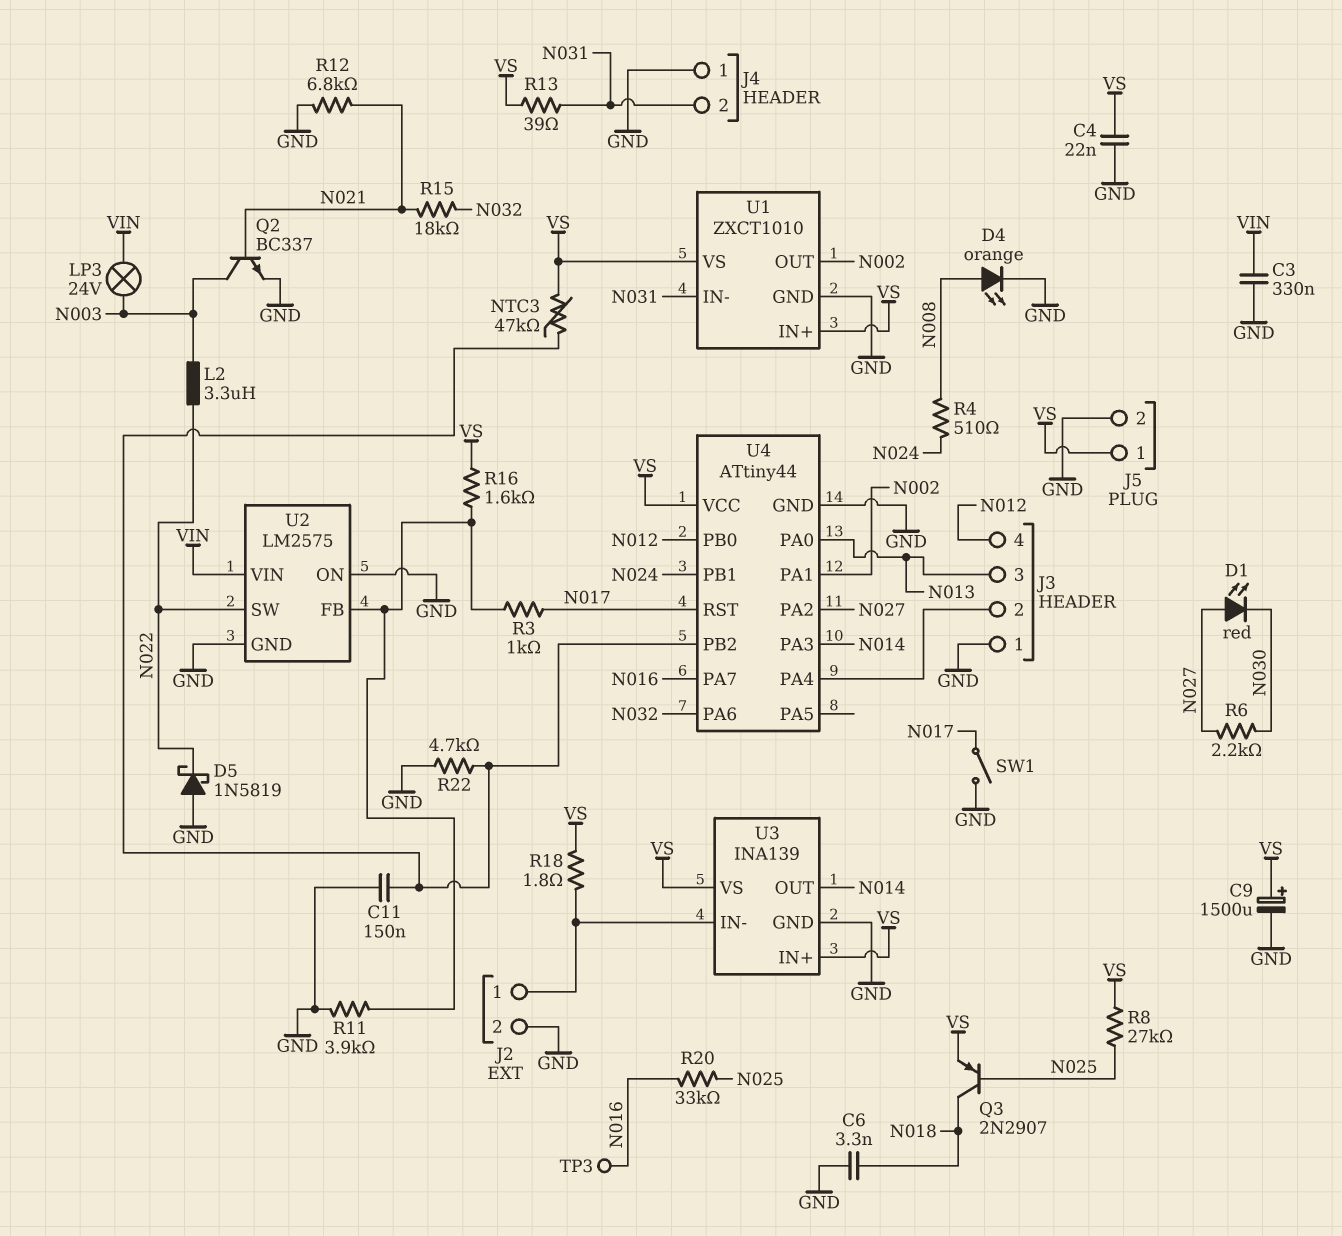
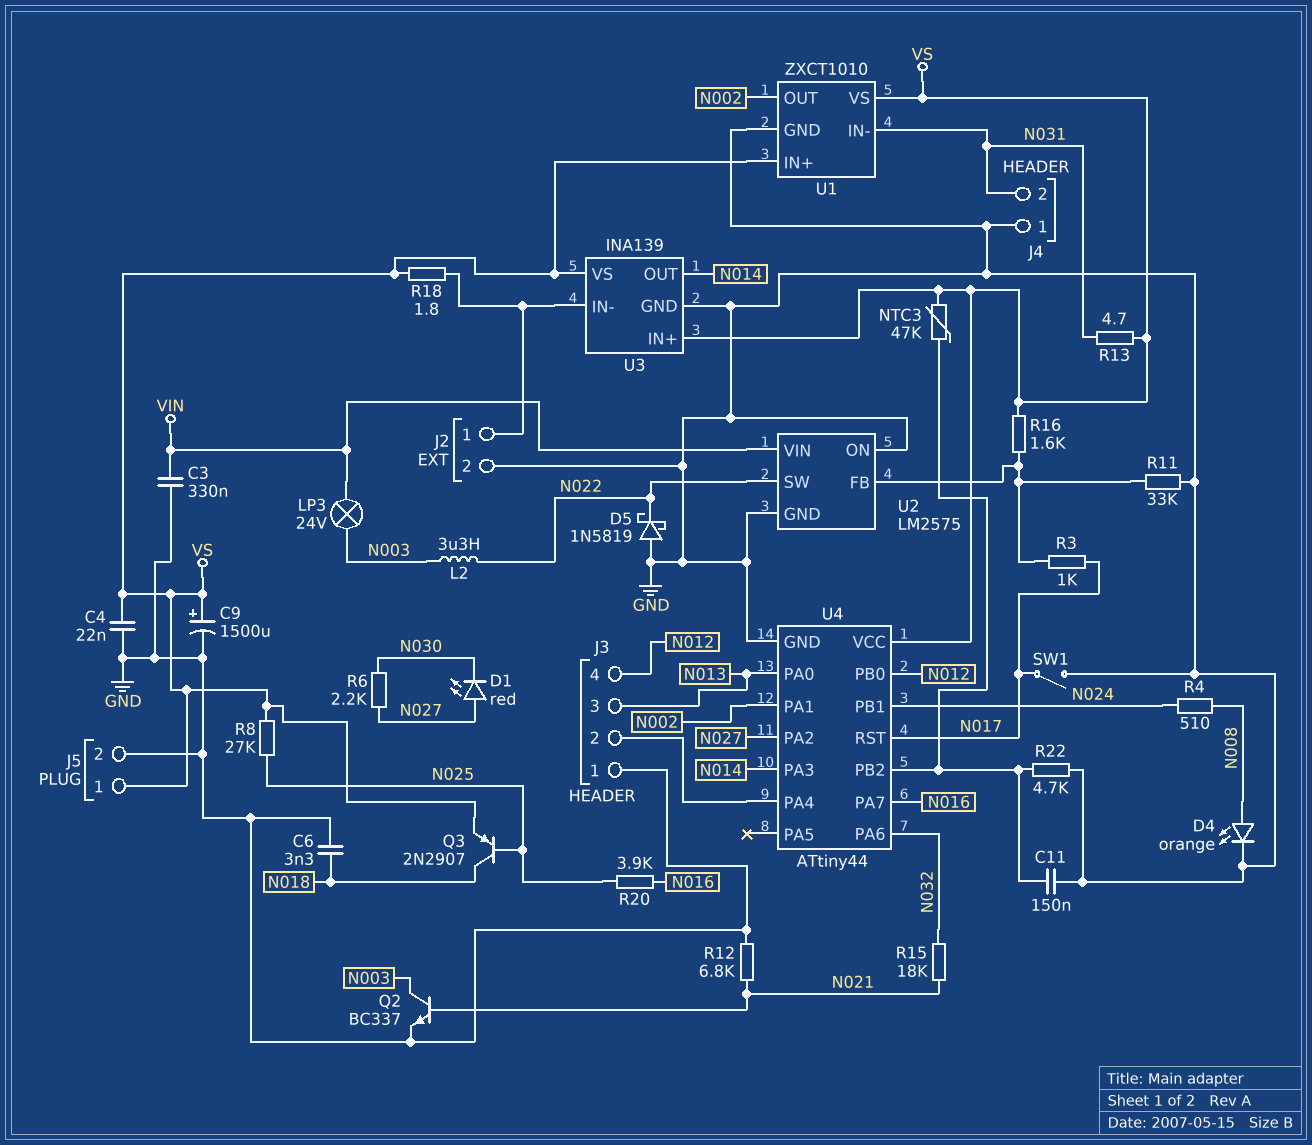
R11: 3.9k (GND, U2/FB) -> 33k (GND, U2/FB)
R13: 39 (N031, VS) -> 4.7 (N031, VS)
R20: 33k (N016, N025) -> 3.9k (N016, N025)
TP3: test point (N016) -> none

